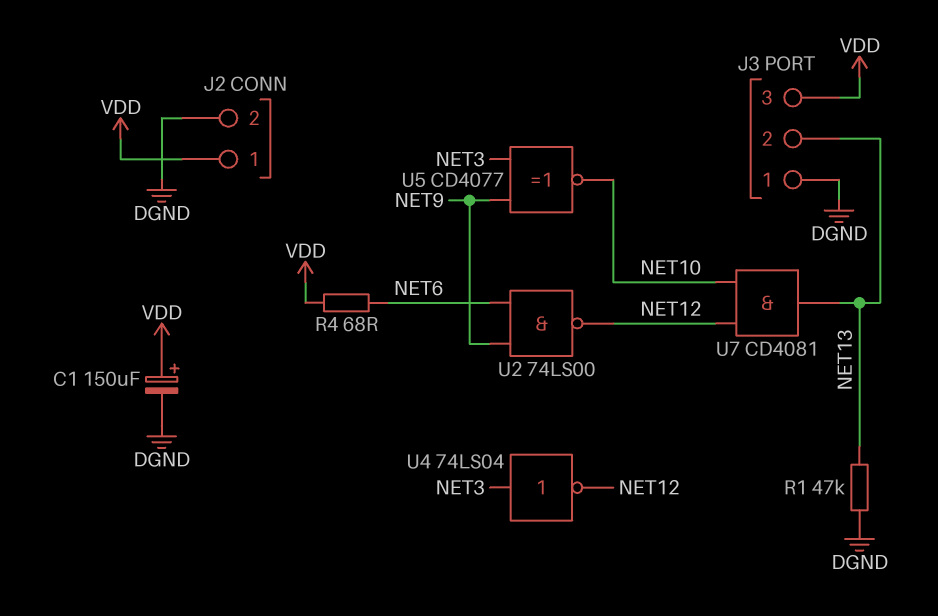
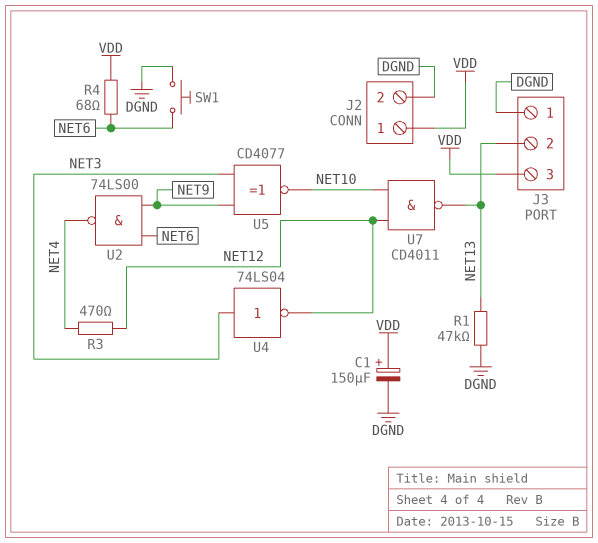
R3: none -> 470 (NET4, NET12)
SW1: none -> button (DGND, NET6)
U2: NAND 74LS00 (in NET6, in NET9, out NET12) -> NAND 74LS00 (in NET6, in NET9, out NET4)
U7: AND CD4081 (in NET10, in NET12, out NET13) -> NAND CD4011 (in NET10, in NET12, out NET13)

